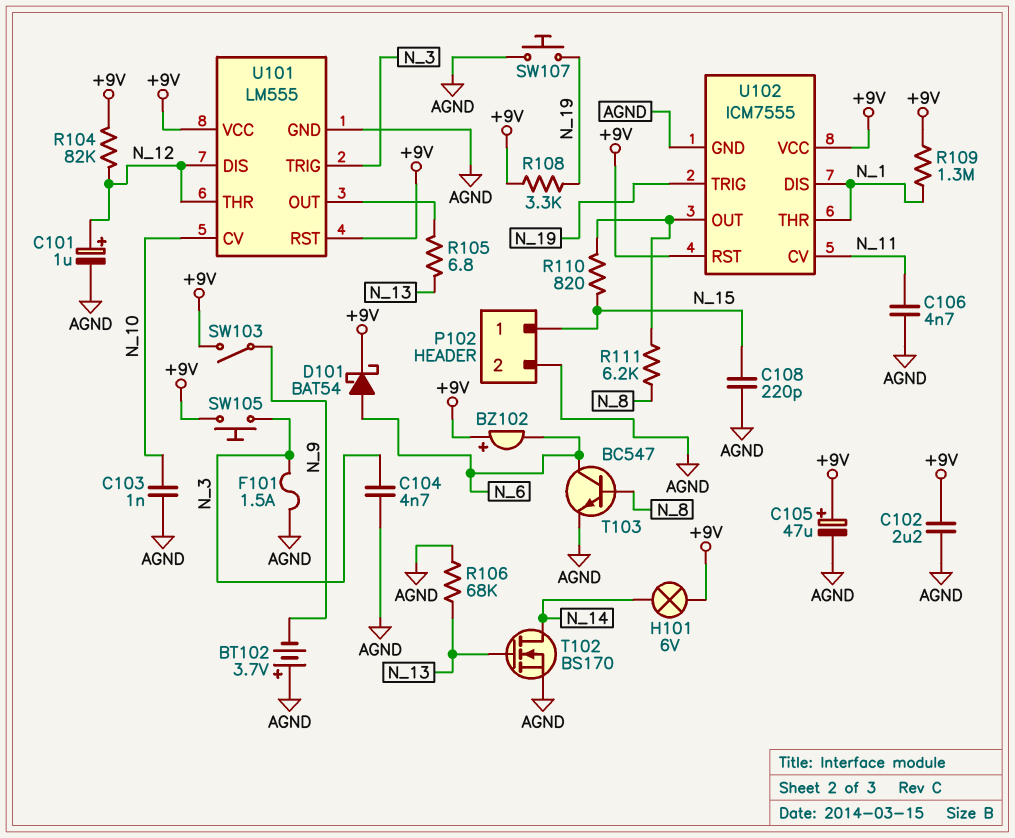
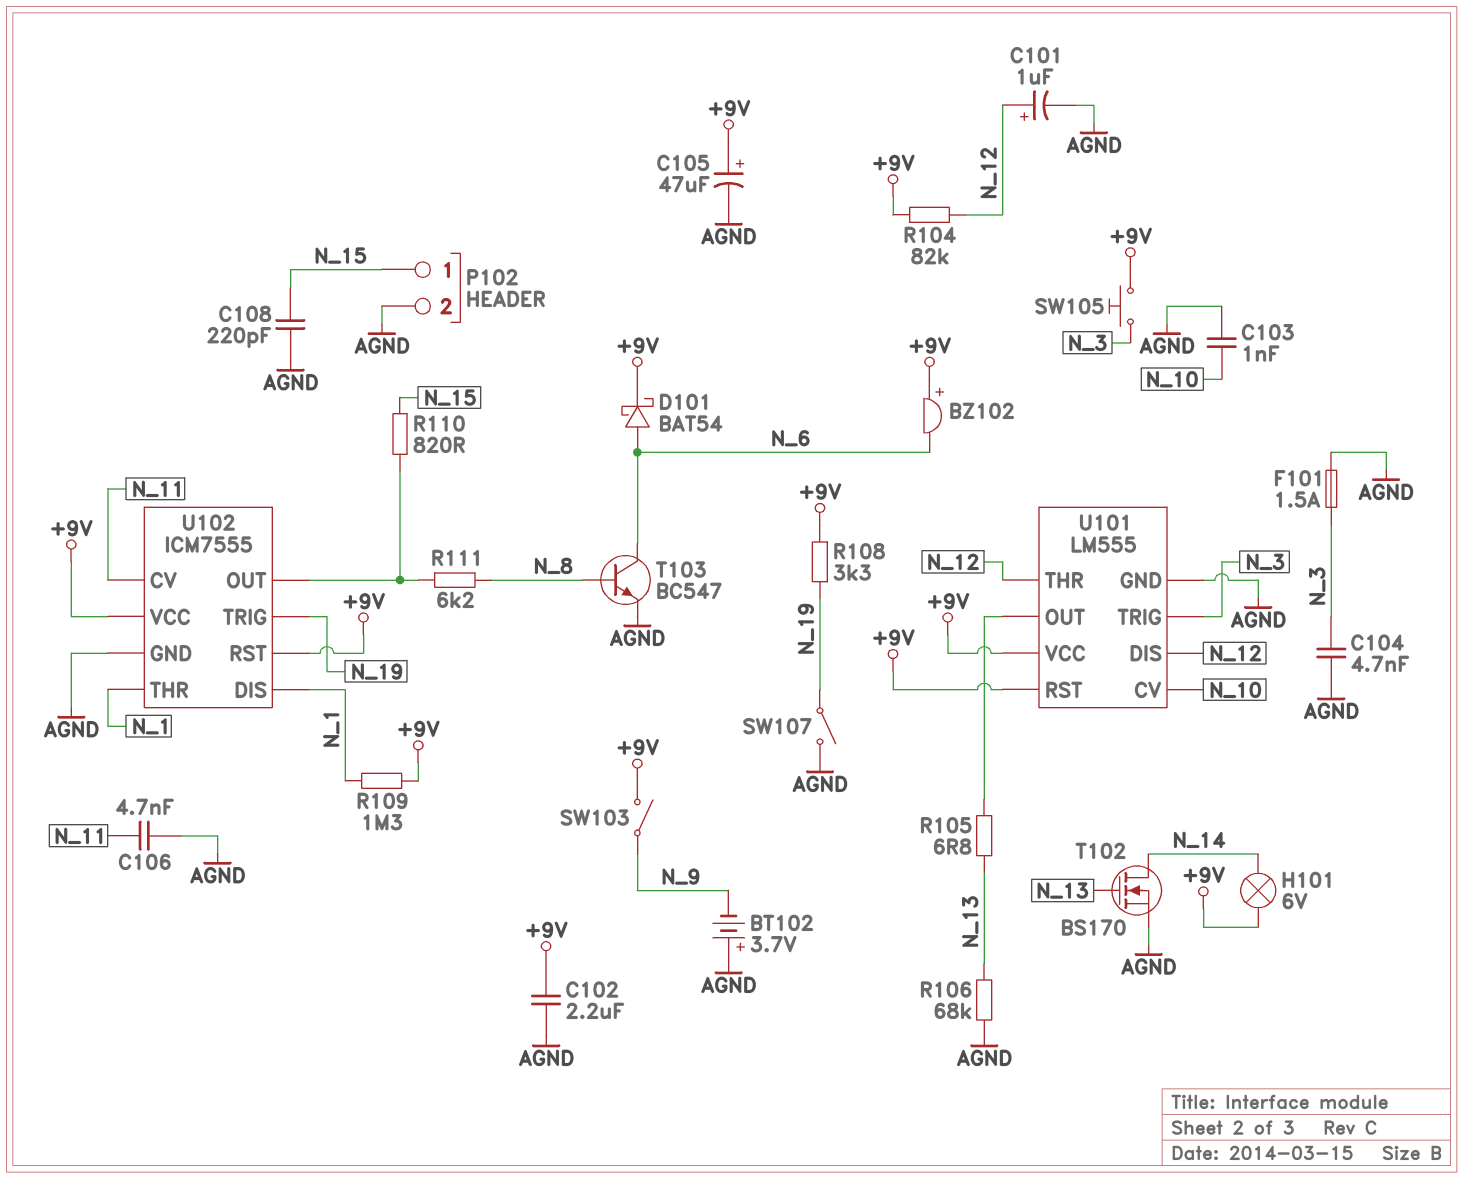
SW107: button (AGND, N_19) -> switch (AGND, N_19)

